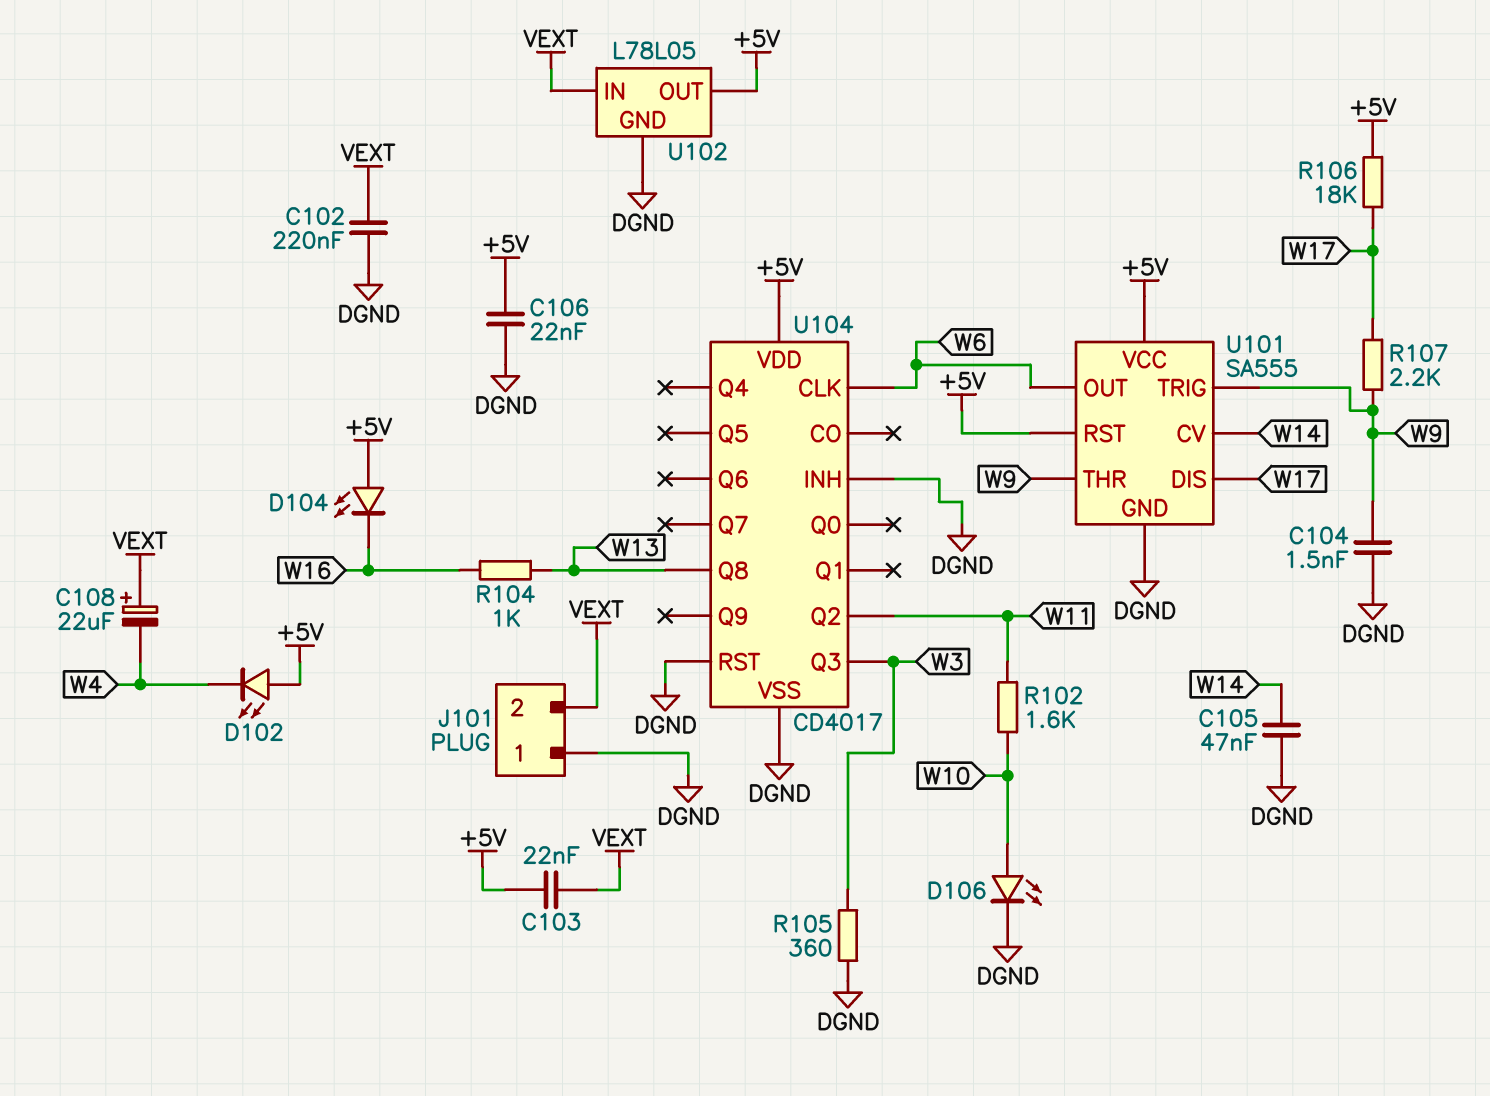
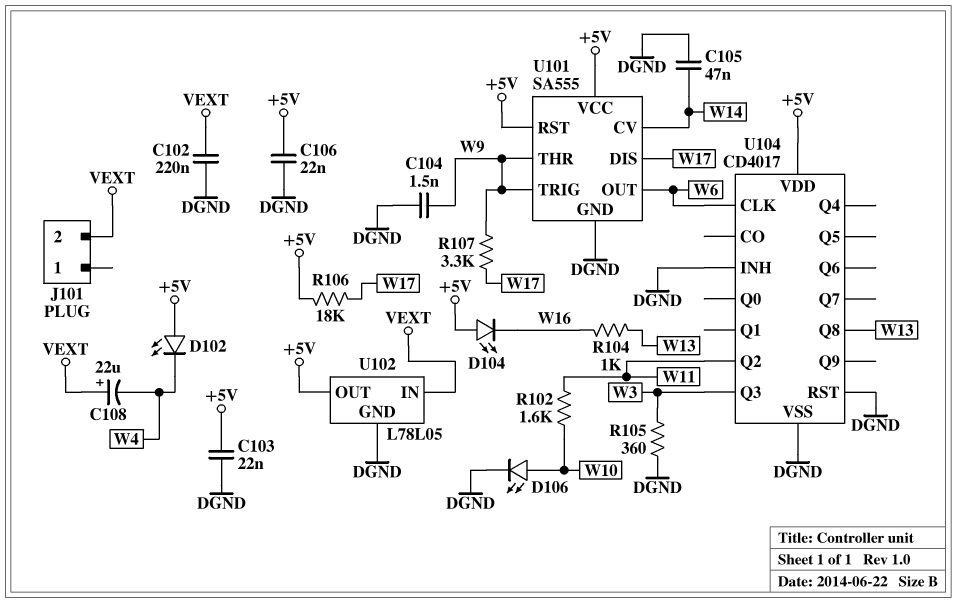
C103: 22nF (+5V, VEXT) -> 22nF (+5V, DGND)
J101 pin 1: DGND -> none
R107: 2.2k (W9, W17) -> 3.3k (W9, W17)

